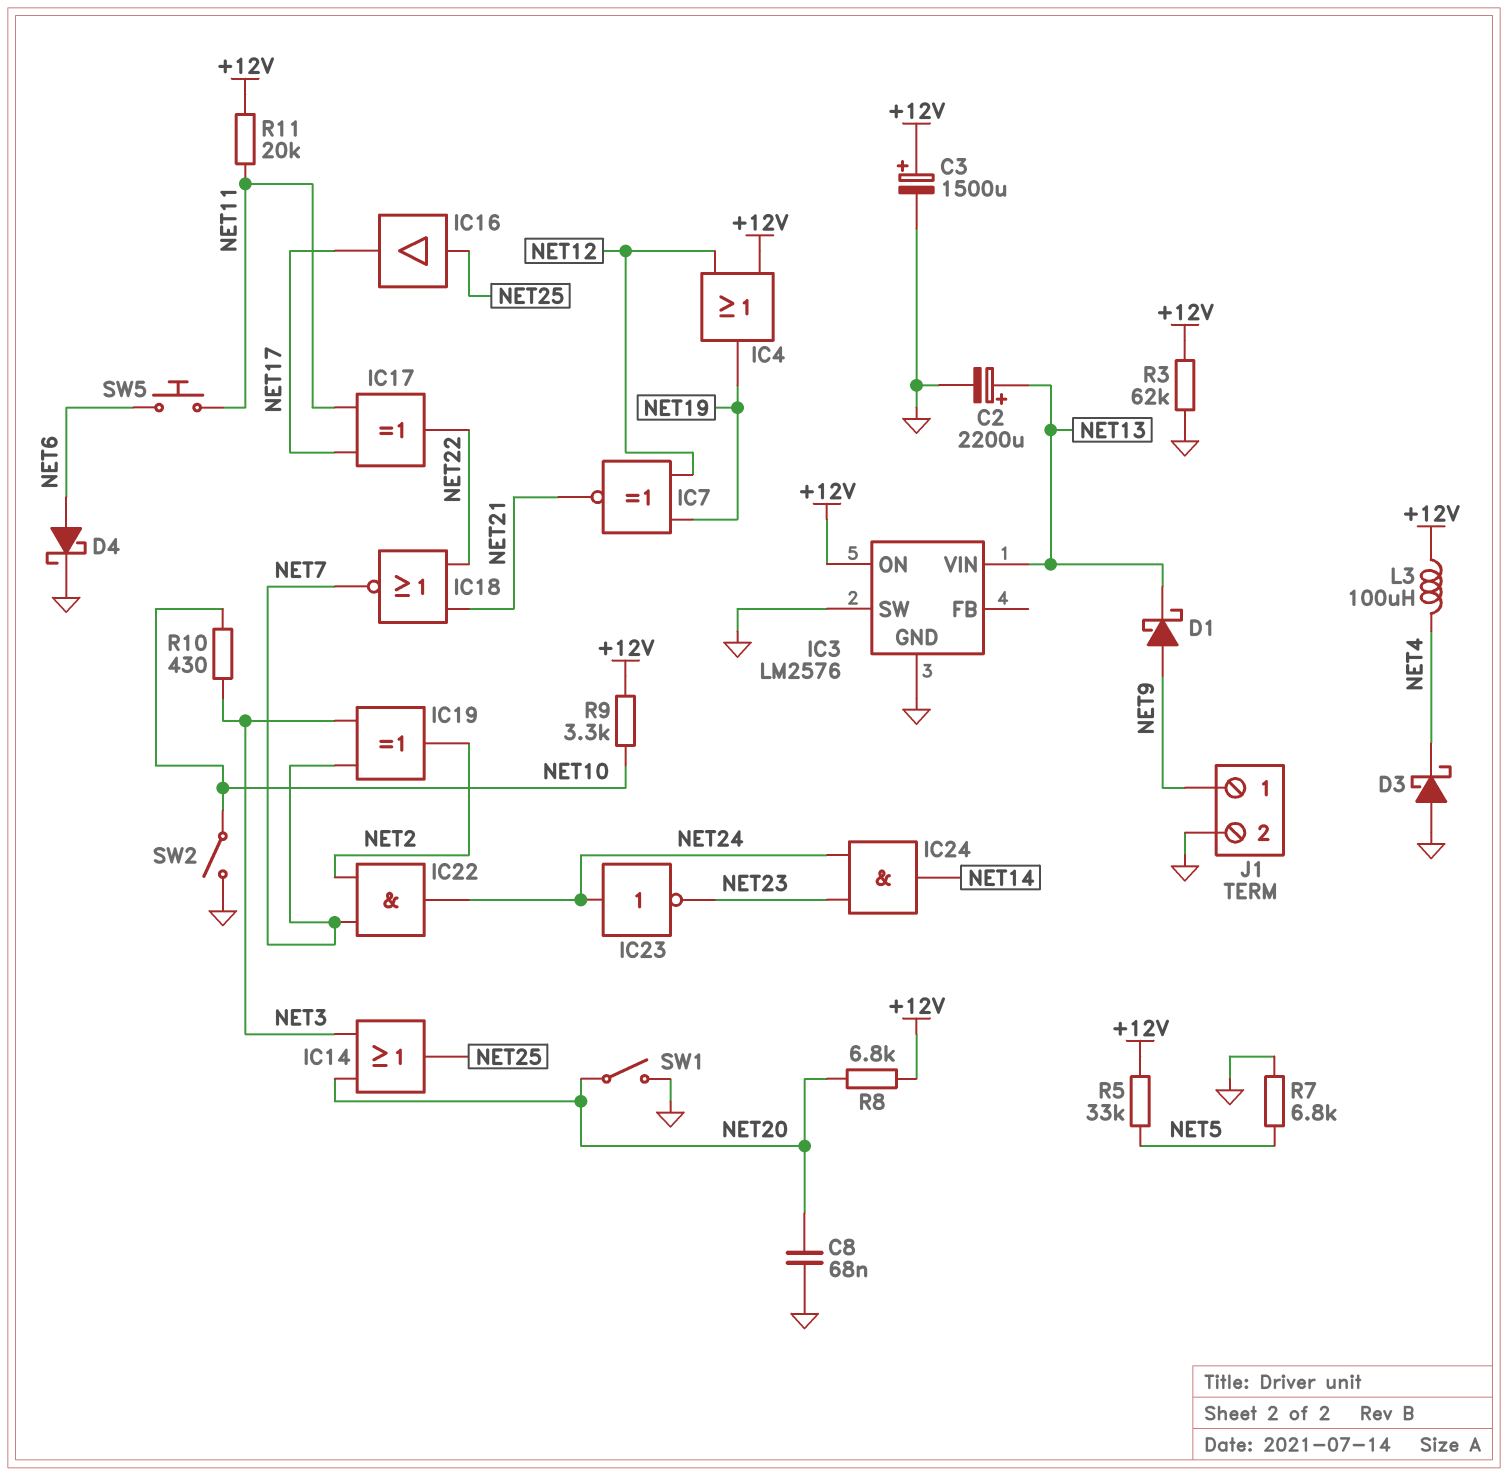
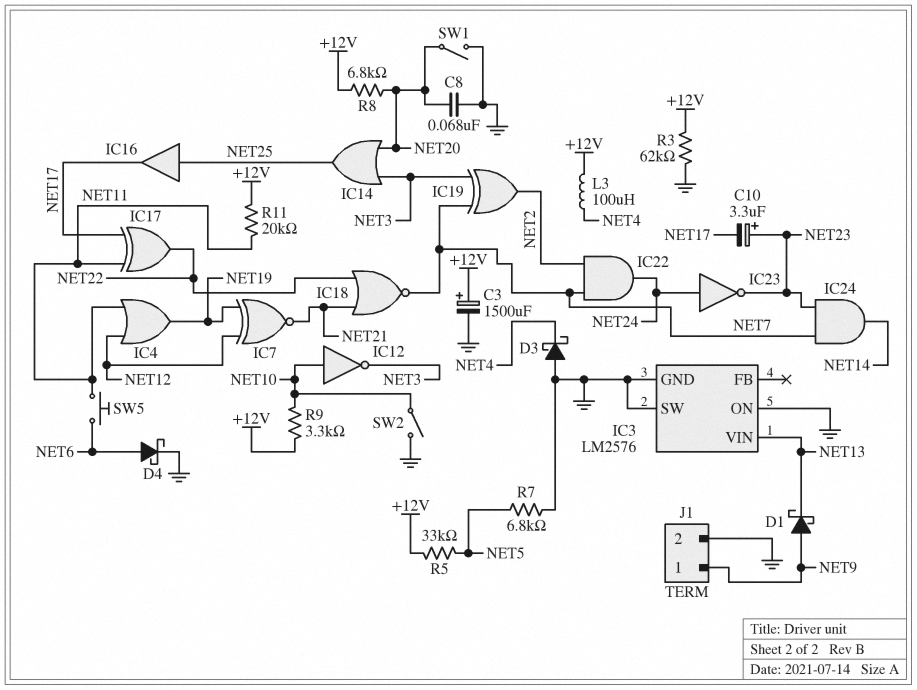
C2: 2200uF (plus NET13, minus GND) -> none
C10: none -> 3.3uF (plus NET23, minus NET17)
IC3 pin ON: +12V -> GND
IC4: OR (in +12V, in NET12, out NET19) -> OR (in NET11, in NET12, out NET19)
IC12: none -> NOT (in NET10, out NET3)
IC24: AND (in NET23, in NET24, out NET14) -> AND (in NET7, in NET23, out NET14)
R10: 430 (NET3, NET10) -> none

